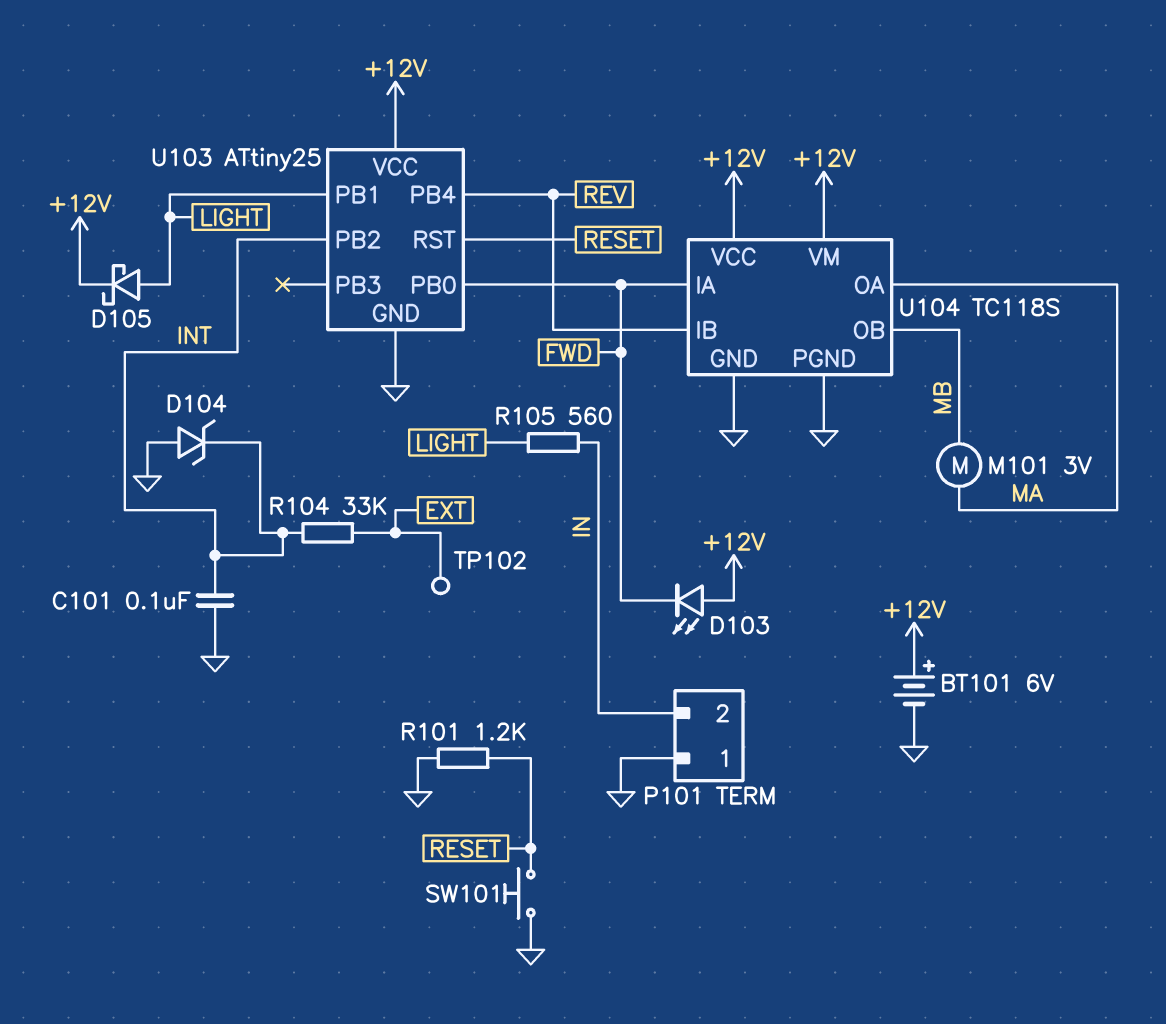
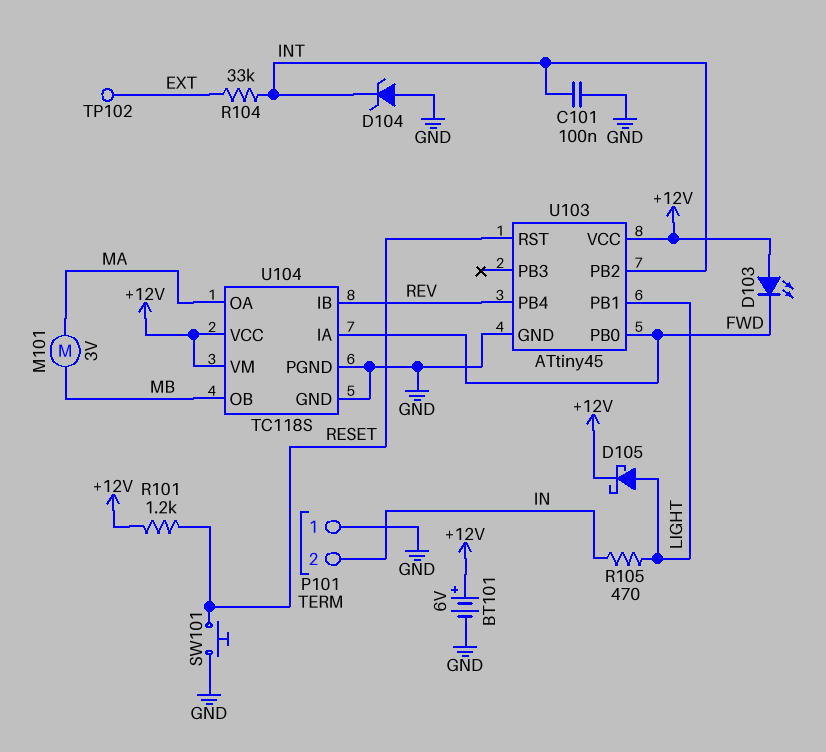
R101: 1.2k (GND, RESET) -> 1.2k (+12V, RESET)
R105: 560 (IN, LIGHT) -> 470 (IN, LIGHT)
U103: ATtiny25 -> ATtiny45

